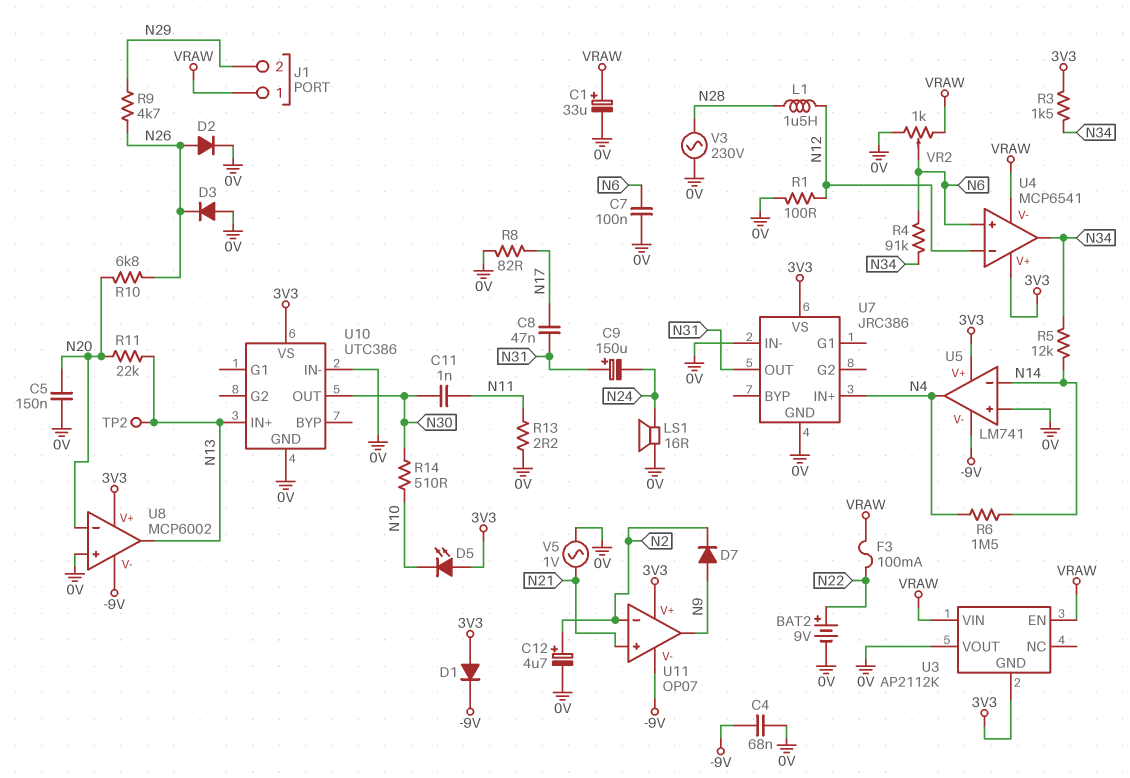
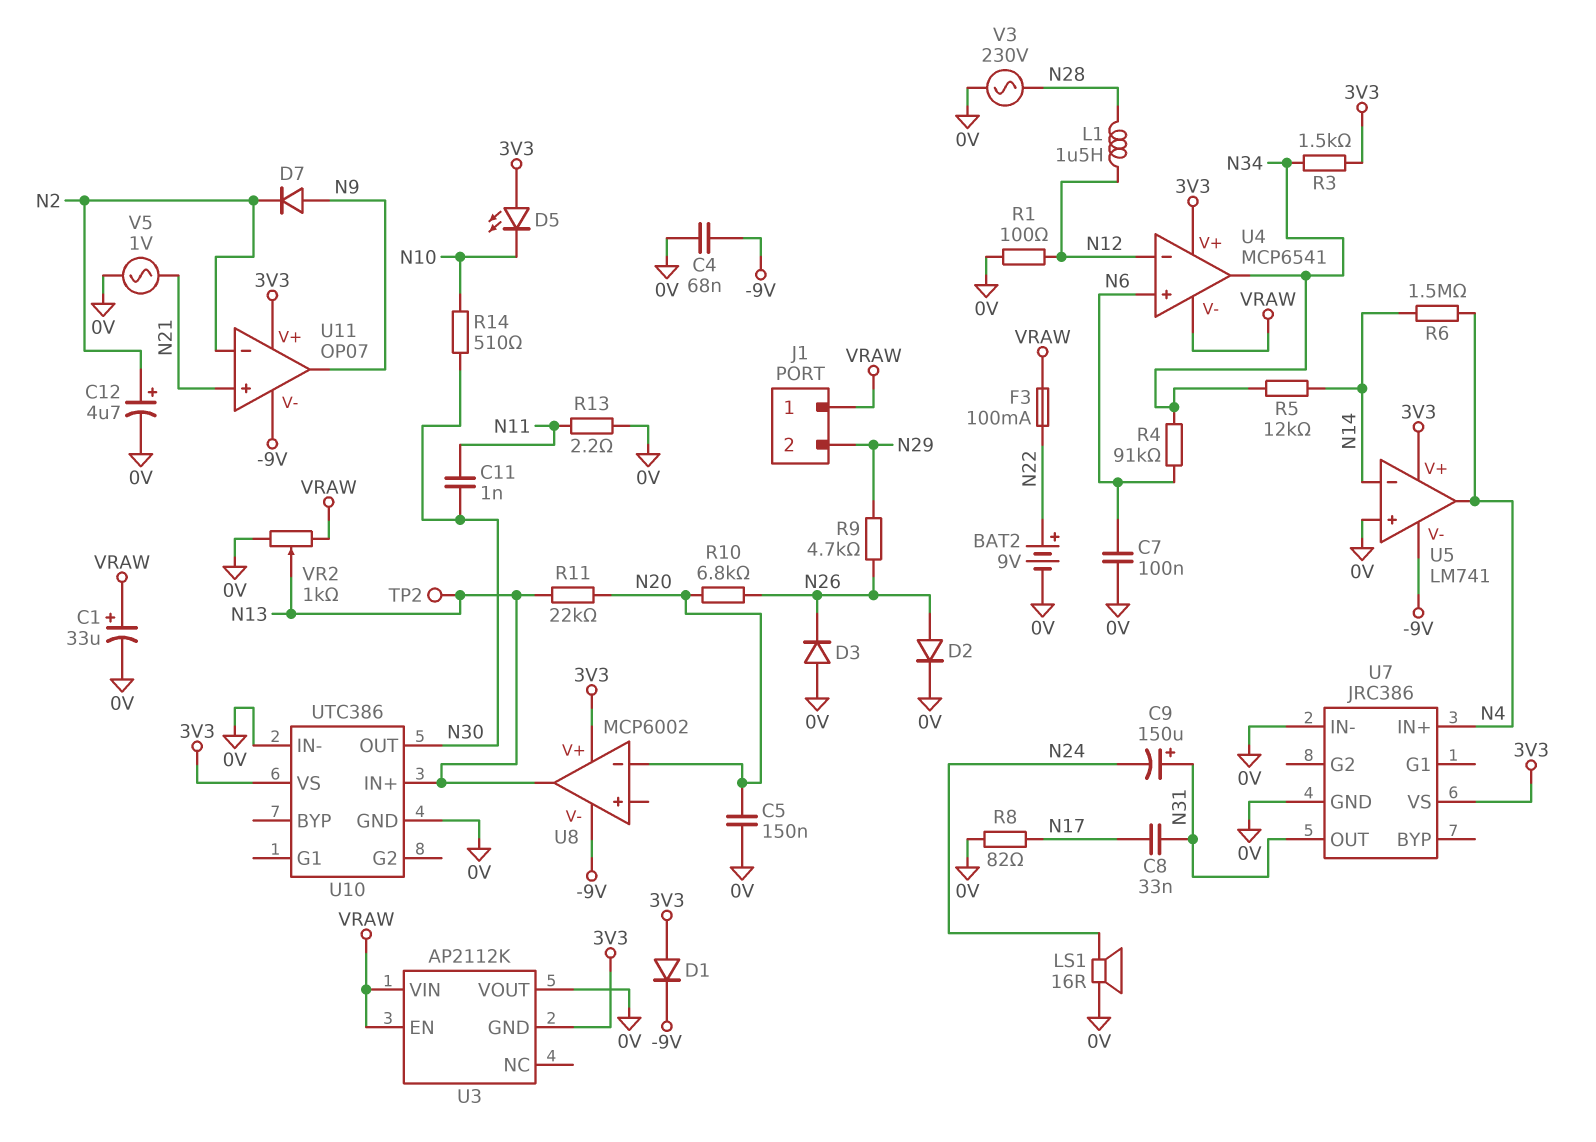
C8: 47nF (N17, N31) -> 33nF (N17, N31)
U8 pin in+: 0V -> none
VR2: 1k (0V, VRAW, wiper N6) -> 1k (0V, VRAW, wiper N13)

